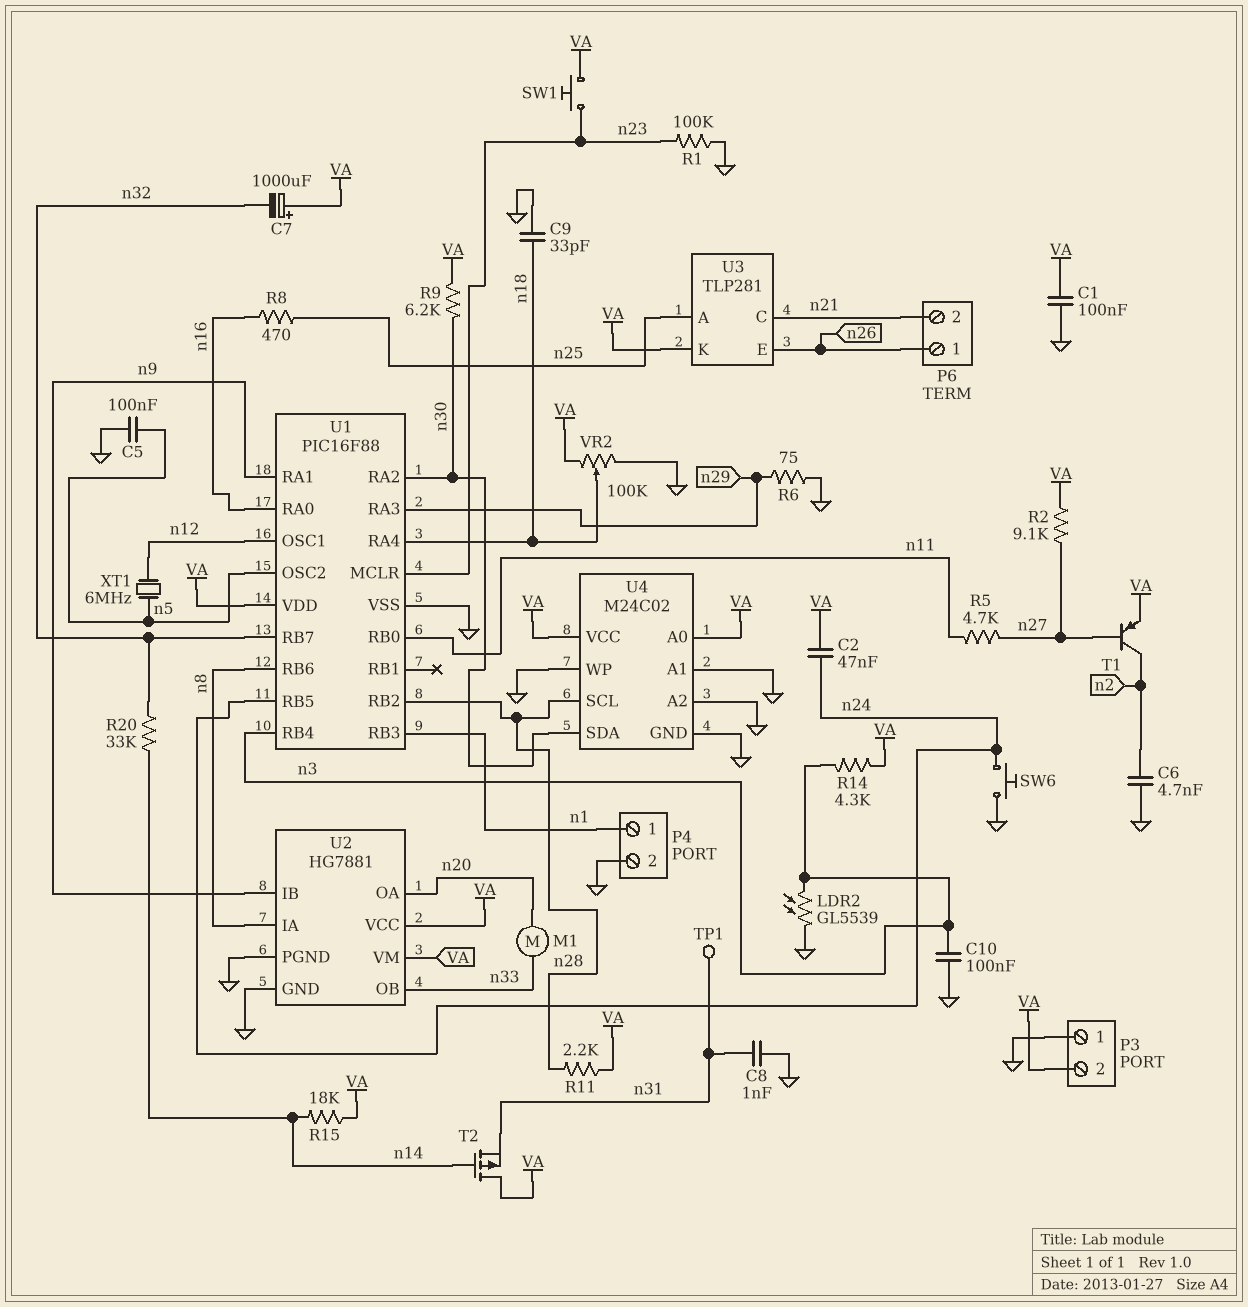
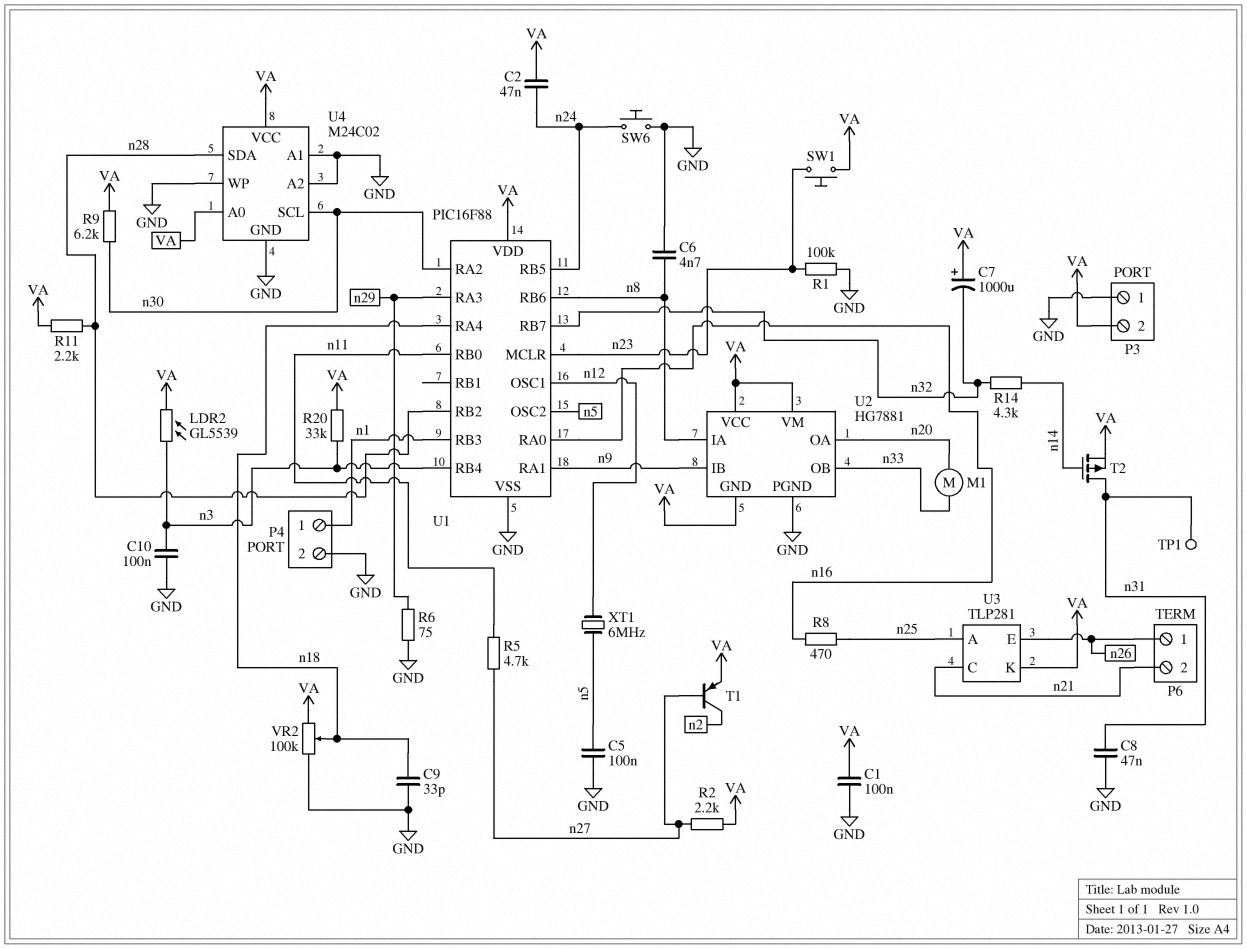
C6: 4.7nF (GND, n2) -> 4.7nF (GND, n8)
C8: 1nF (GND, n31) -> 47nF (GND, n31)
LDR2: GL5539 (GND, n3) -> GL5539 (VA, n3)
R2: 9.1k (VA, n27) -> 2.2k (VA, n27)
R14: 4.3k (VA, n3) -> 4.3k (n14, n32)
R15: 18k (VA, n14) -> none
R20: 33k (n14, n32) -> 33k (VA, n3)
T2: PMOS (G n14, D VA, S n31) -> PMOS (G n14, D n31, S VA)
U2 pin GND: GND -> VA
U4 pin SCL: n28 -> n30
U4 pin SDA: n30 -> n28

